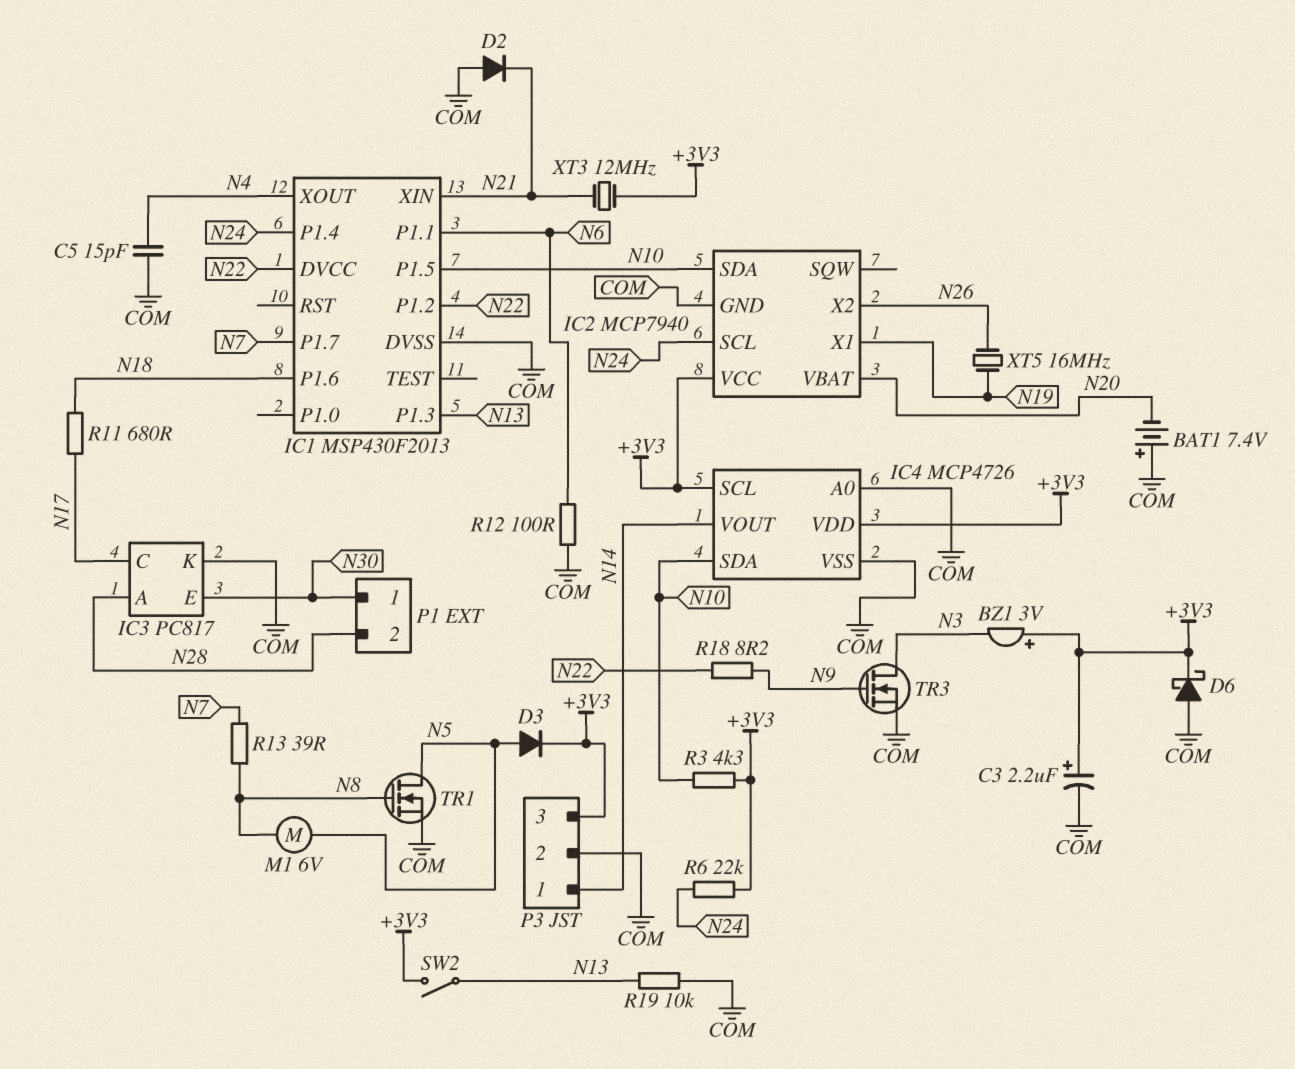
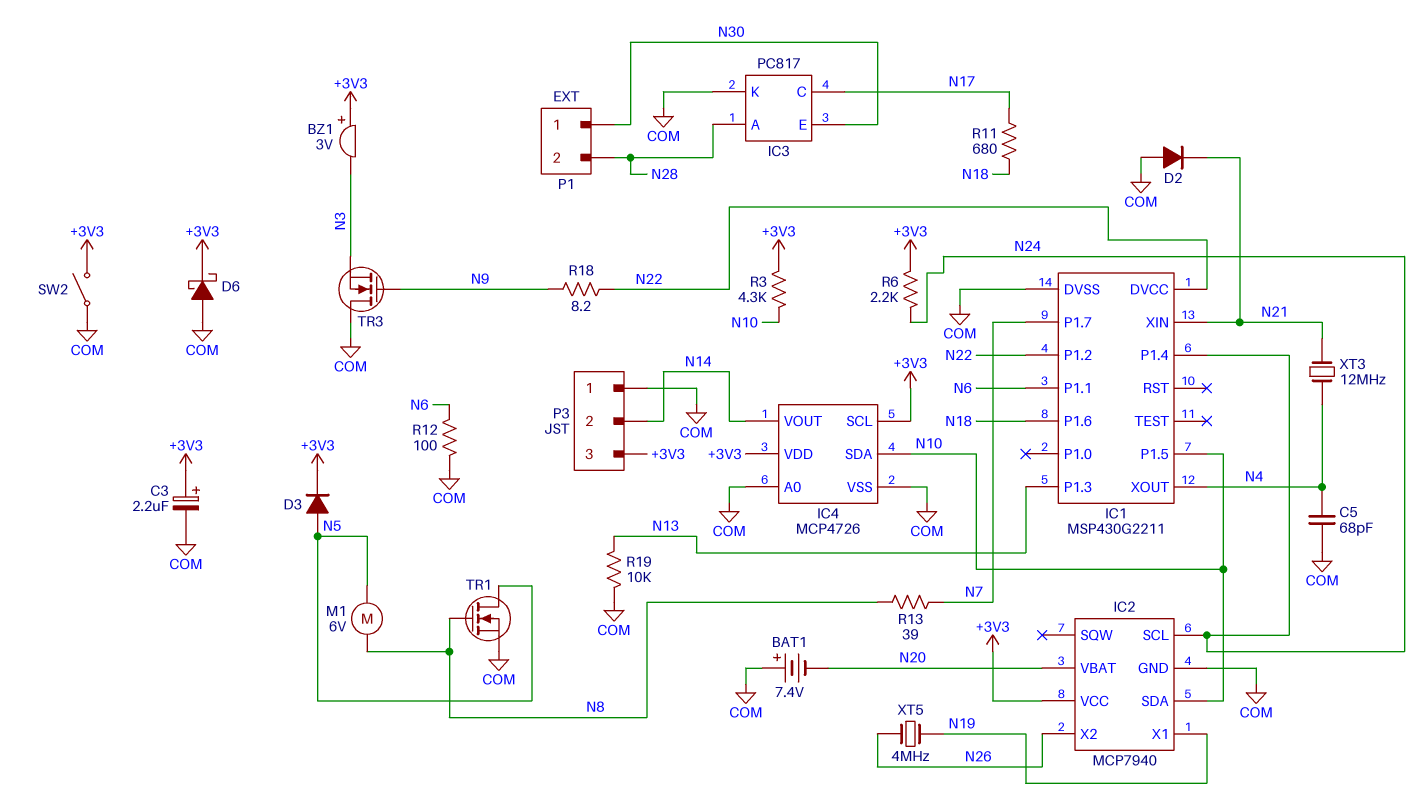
C5: 15pF (COM, N4) -> 68pF (COM, N4)
IC1: MSP430F2013 -> MSP430G2211
P3 pin 1: N14 -> COM
P3 pin 2: COM -> N14
R6: 22k (+3V3, N24) -> 2.2k (+3V3, N24)
SW2: switch (+3V3, N13) -> switch (+3V3, COM)
TR3: NMOS (G N9, D N3, S COM) -> NMOS (G N9, D COM, S N3)
XT3: 12MHz (+3V3, N21) -> 12MHz (N4, N21)
XT5: 16MHz (N19, N26) -> 4MHz (N19, N26)

